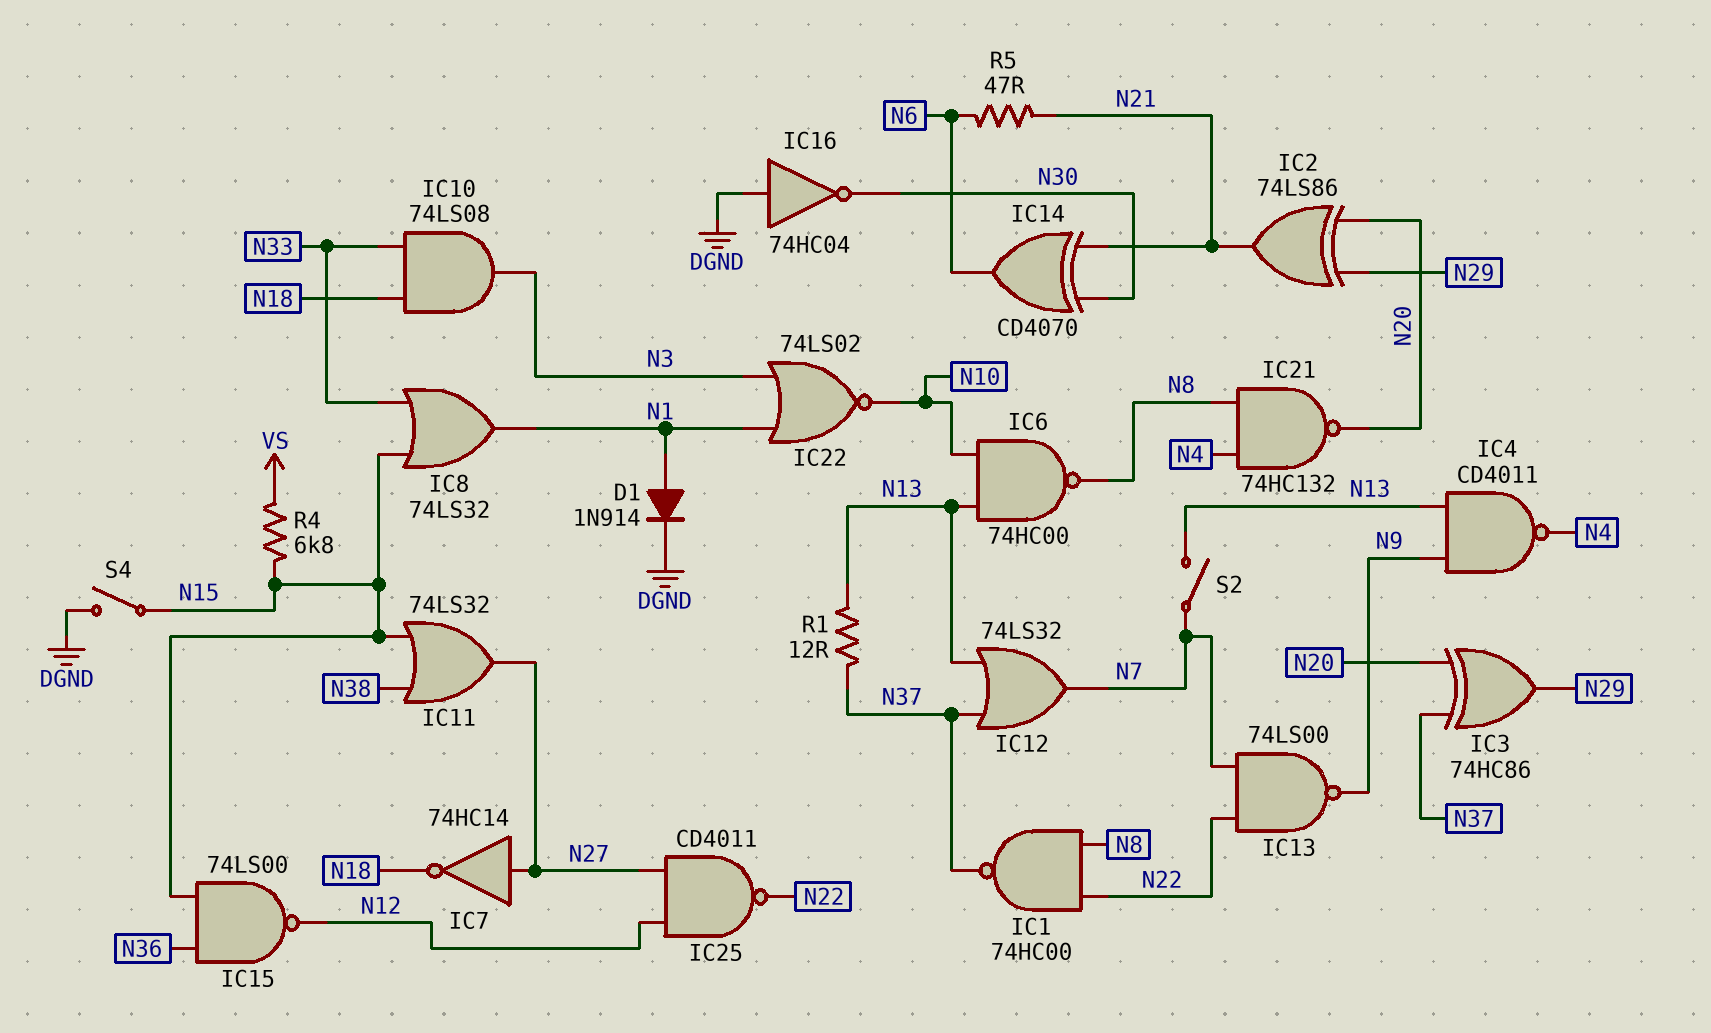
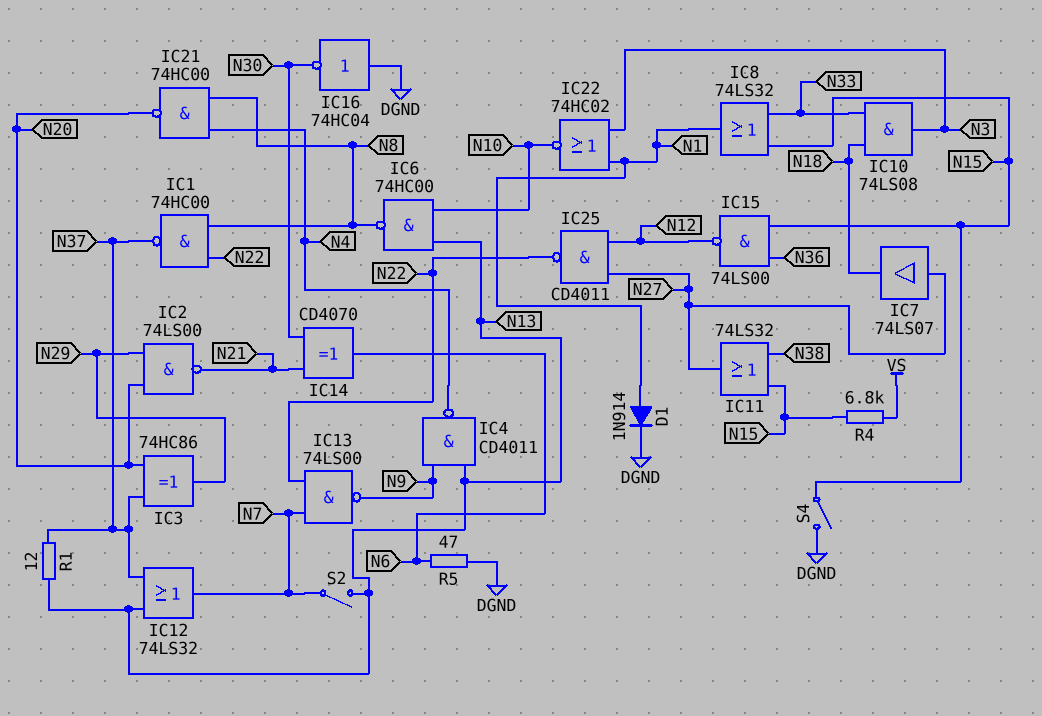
IC2: XOR 74LS86 (in N20, in N29, out N21) -> NAND 74LS00 (in N20, in N29, out N21)
IC7: NOT 74HC14 (in N27, out N18) -> buffer 74LS07 (in N27, out N18)
IC21: NAND 74HC132 (in N4, in N8, out N20) -> NAND 74HC00 (in N4, in N8, out N20)
IC22: NOR 74LS02 (in N1, in N3, out N10) -> NOR 74HC02 (in N1, in N3, out N10)
R5: 47 (N6, N21) -> 47 (DGND, N6)

